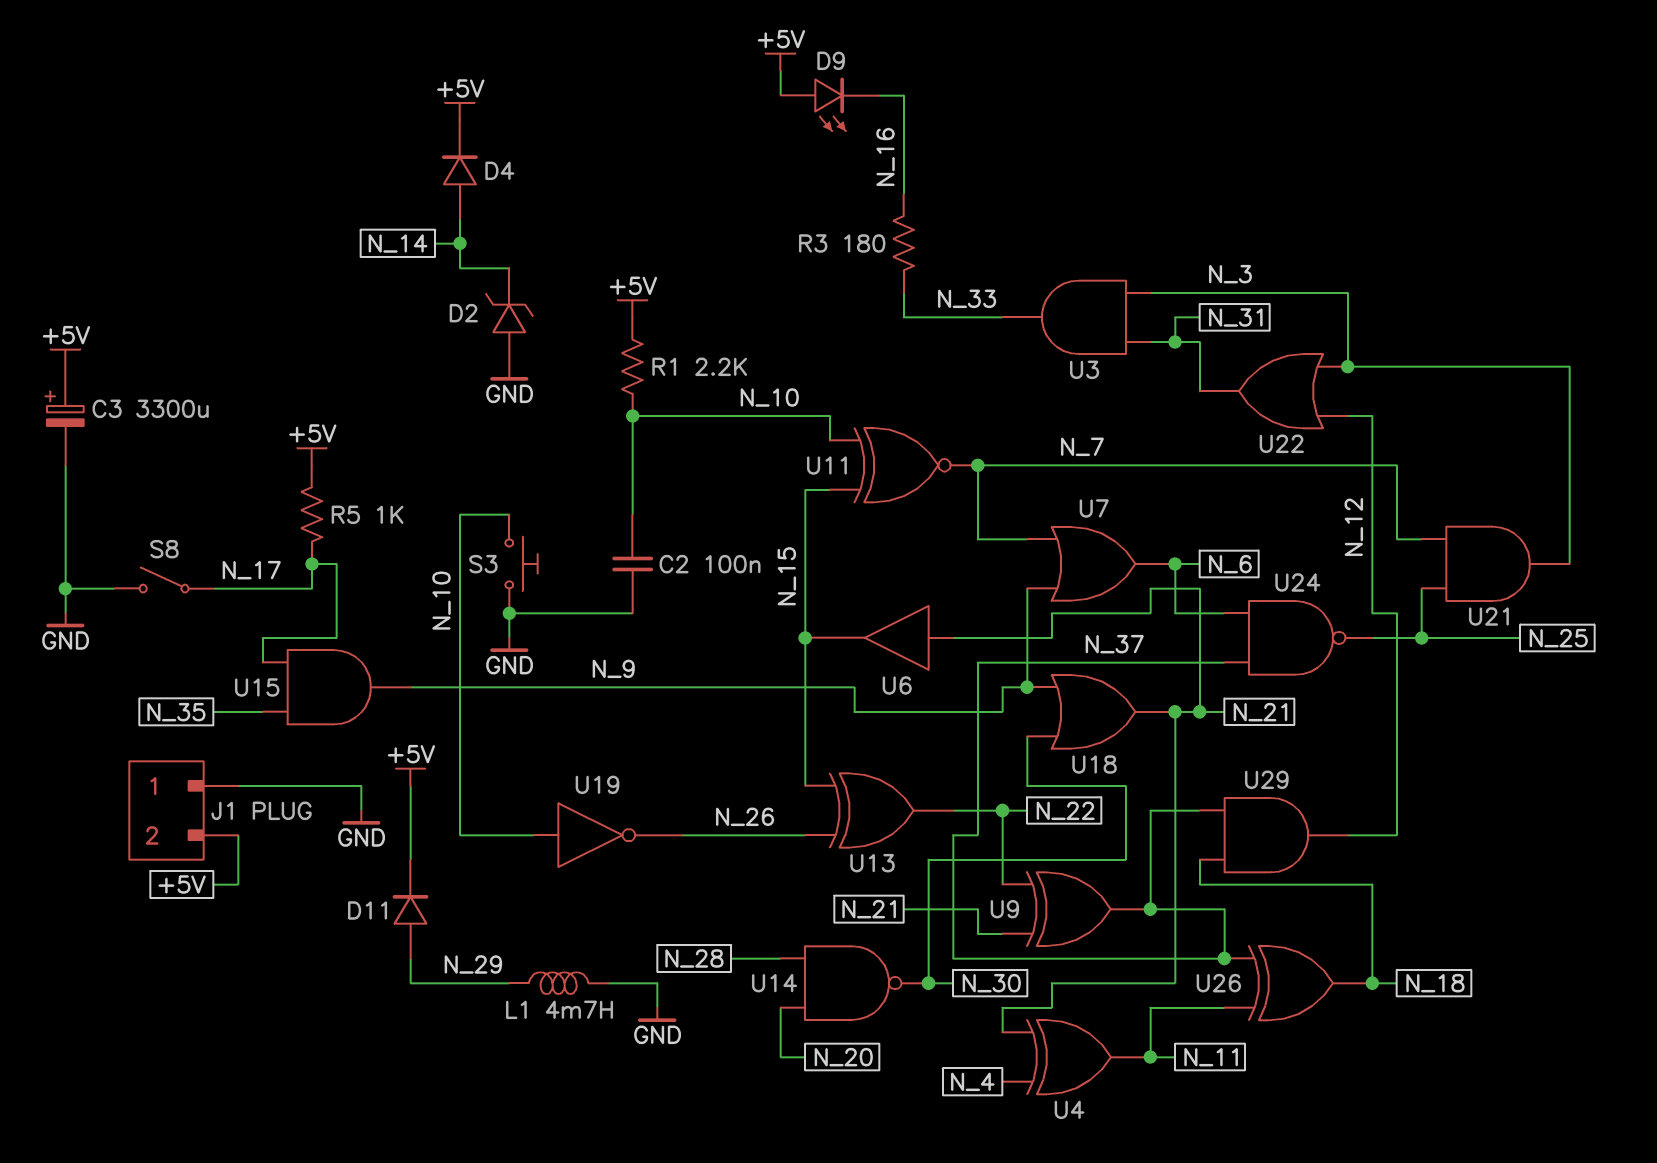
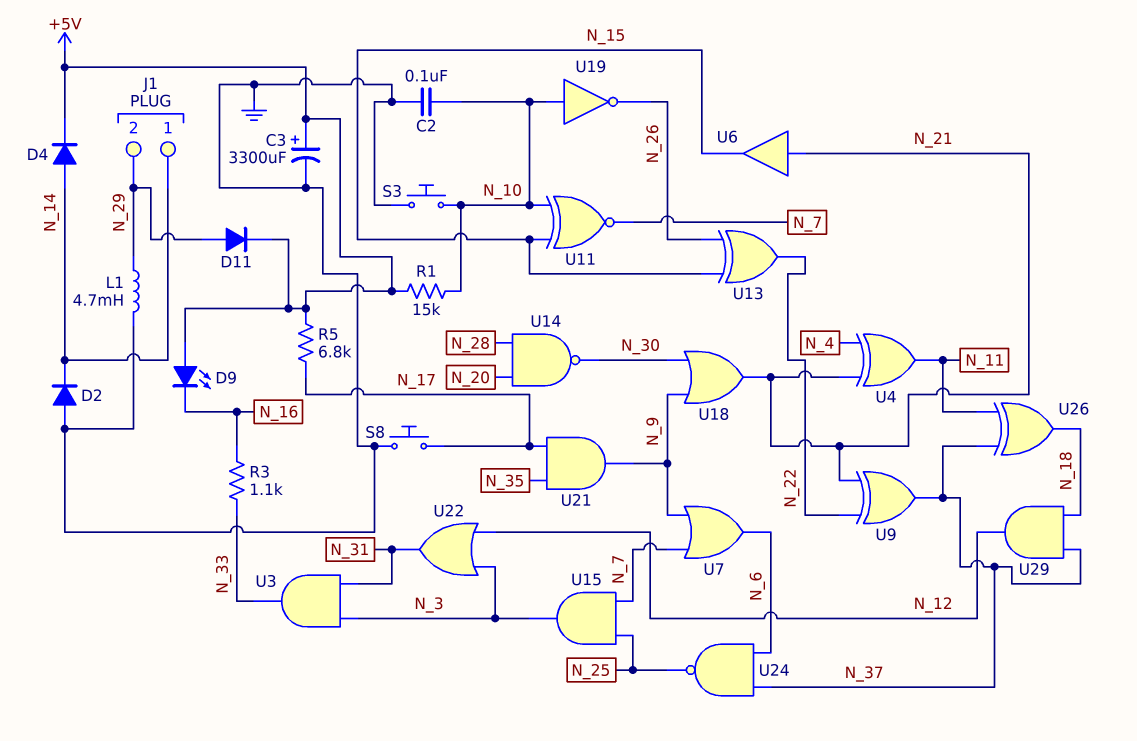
D2: zener (A GND, K N_14) -> diode (A GND, K N_14)
J1 pin 1: GND -> N_14
J1 pin 2: +5V -> N_29
R1: 2.2k (+5V, N_10) -> 15k (+5V, N_10)
R3: 180 (N_16, N_33) -> 1.1k (N_16, N_33)
R5: 1k (+5V, N_17) -> 6.8k (+5V, N_17)
S8: switch (GND, N_17) -> button (GND, N_17)
U15: AND (in N_17, in N_35, out N_9) -> AND (in N_7, in N_25, out N_3)
U21: AND (in N_7, in N_25, out N_3) -> AND (in N_17, in N_35, out N_9)

